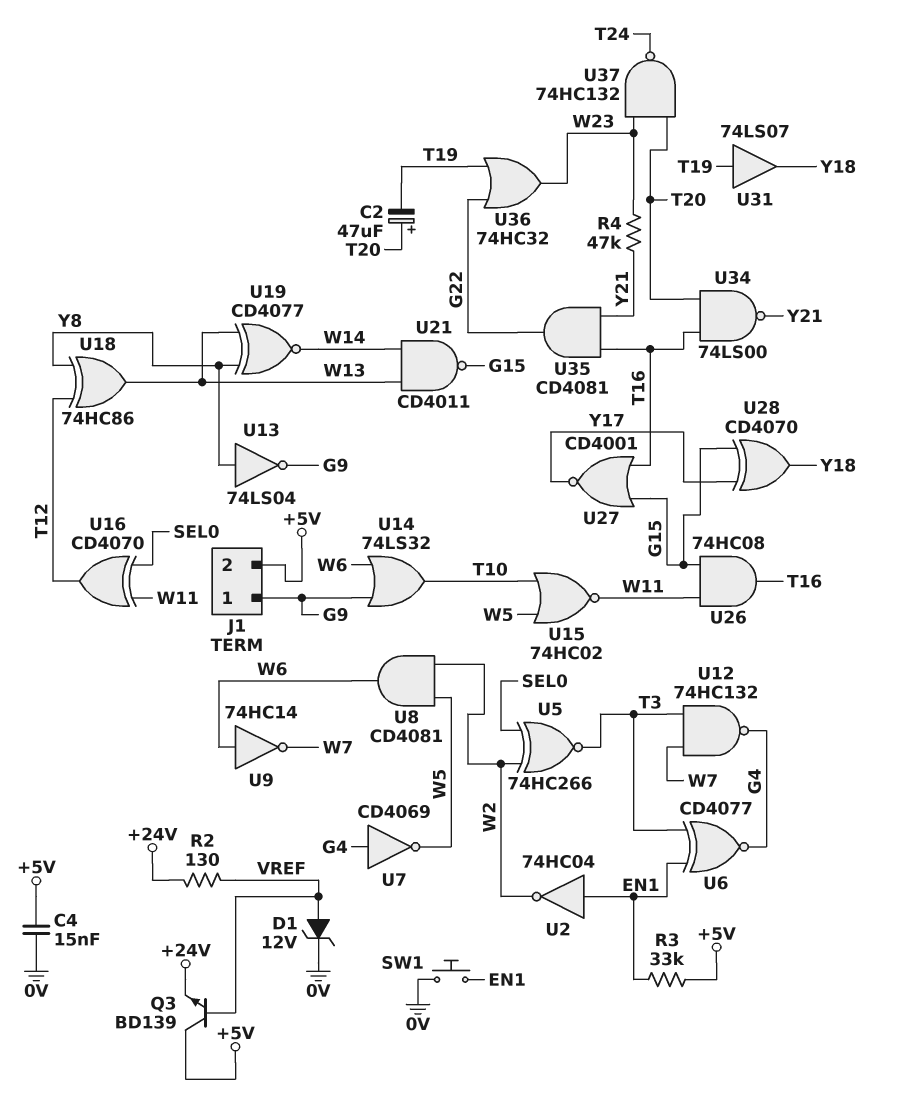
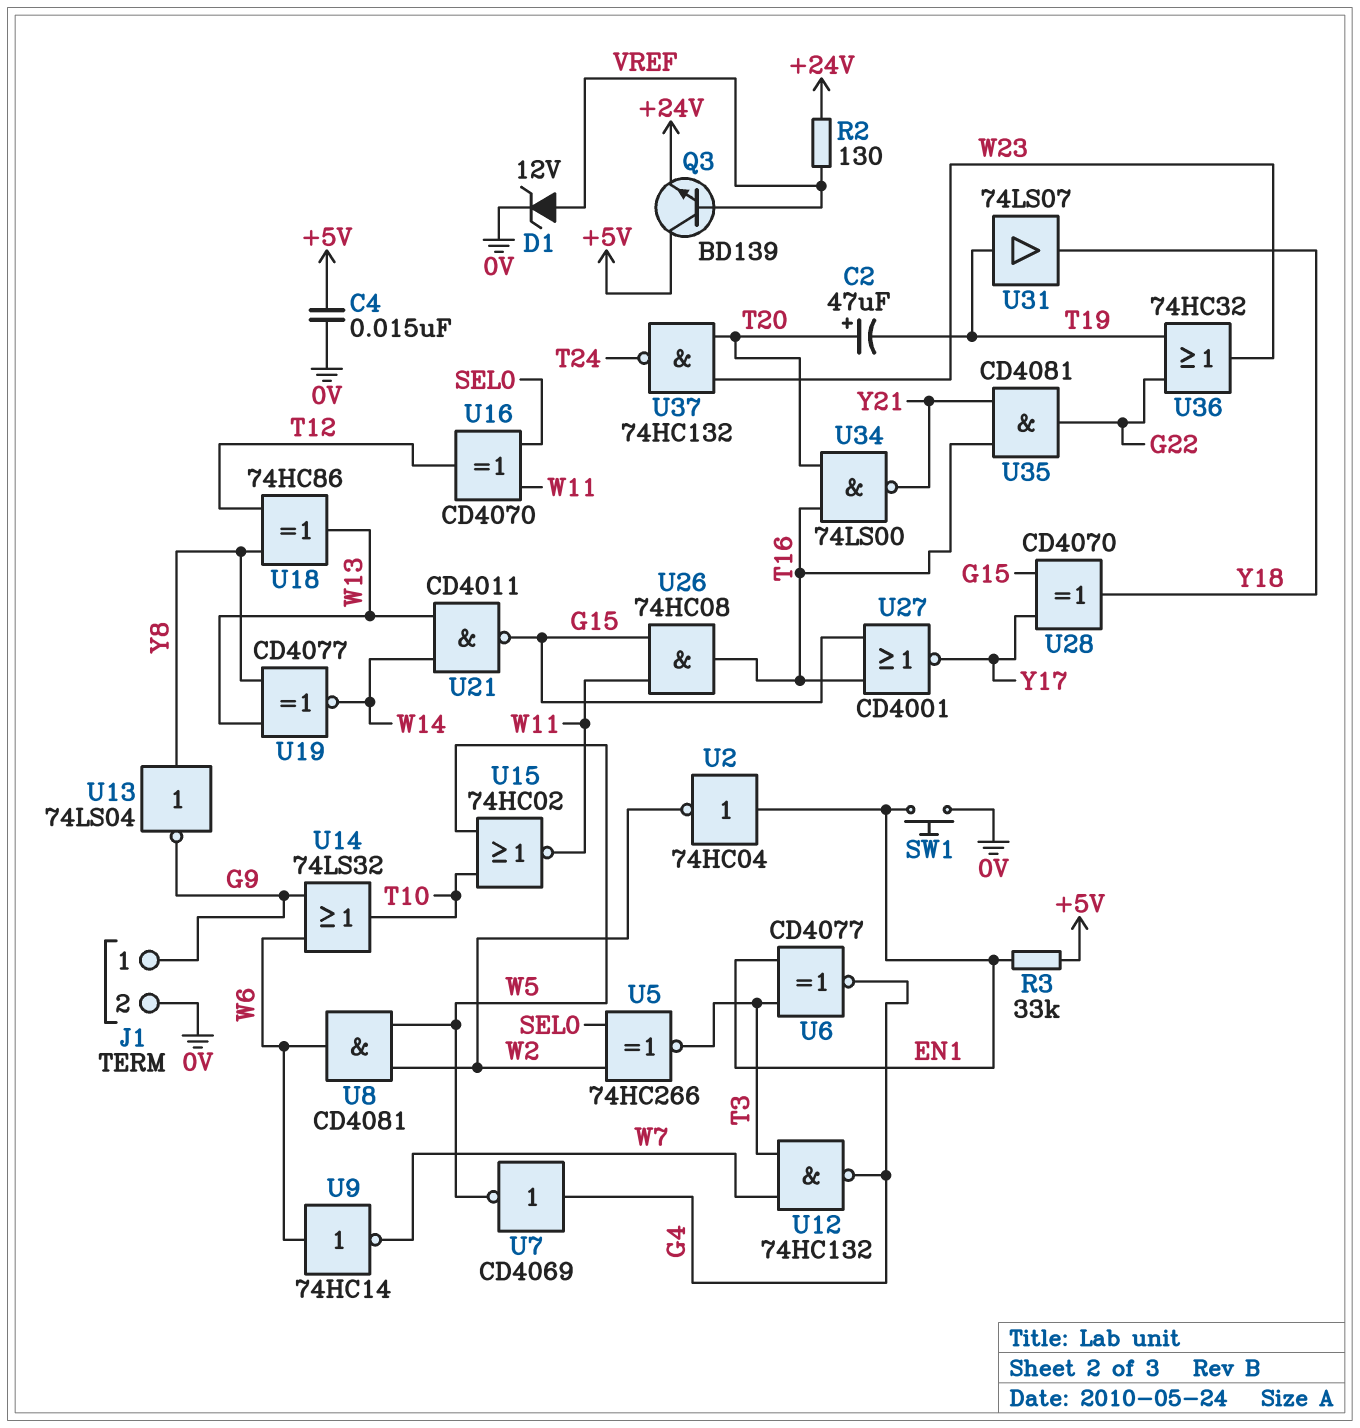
J1 pin 2: +5V -> 0V
R4: 47k (W23, Y21) -> none

